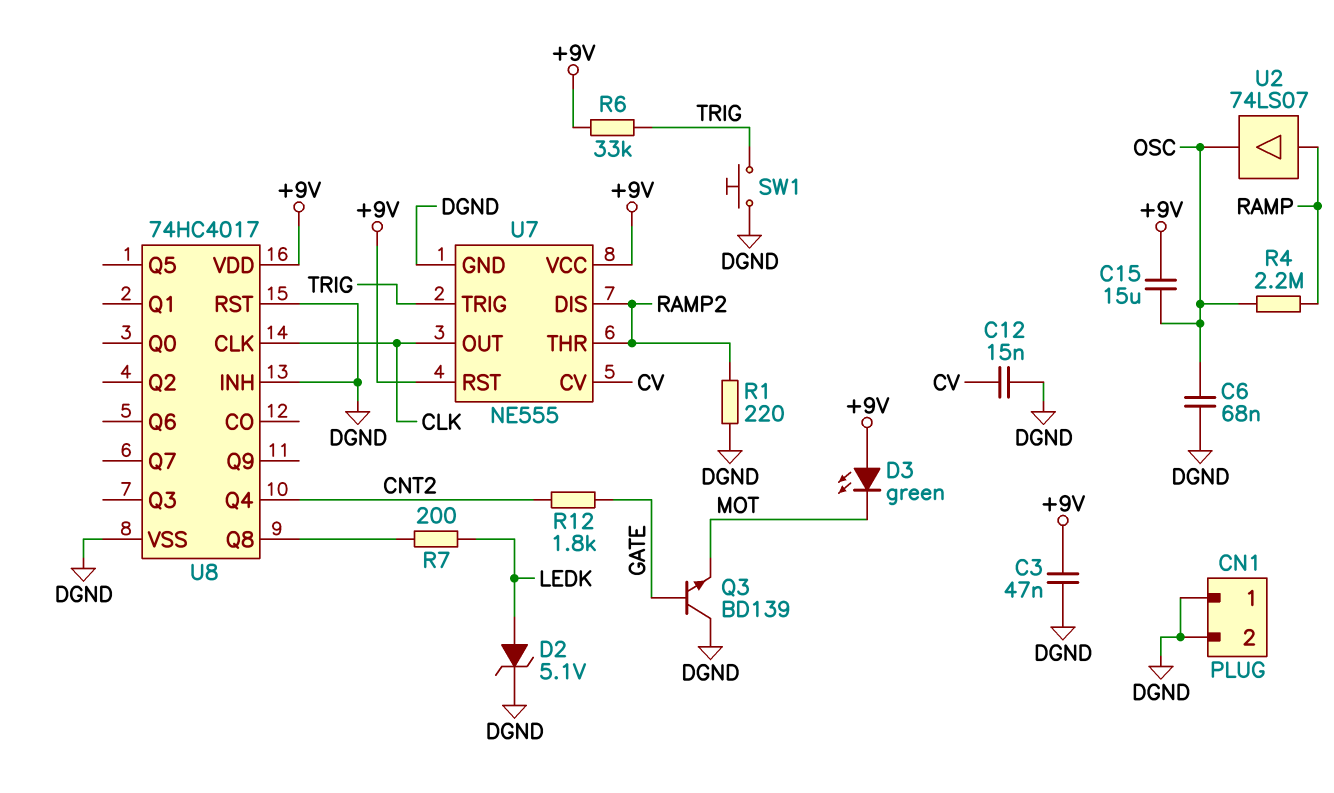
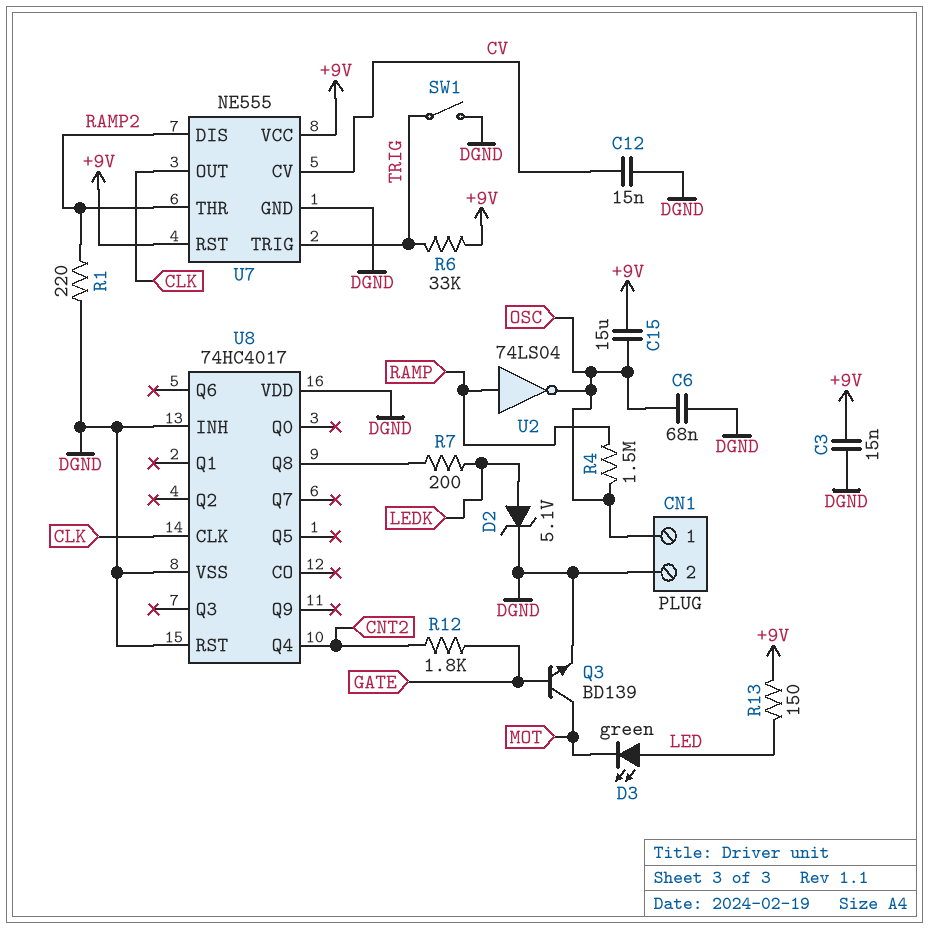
C3: 47nF (+9V, DGND) -> 15nF (+9V, DGND)
CN1 pin 1: DGND -> OSC
D3: LED green (A +9V, K MOT) -> LED green (A LED, K MOT)
Q3: NPN BD139 (B GATE, C DGND, E MOT) -> NPN BD139 (B GATE, C MOT, E DGND)
R4: 2.2M (OSC, RAMP) -> 1.5M (OSC, RAMP)
R13: none -> 150 (+9V, LED)
SW1: button (DGND, TRIG) -> switch (DGND, TRIG)
U2: buffer 74LS07 (in RAMP, out OSC) -> NOT 74LS04 (in RAMP, out OSC)
U8 pin VDD: +9V -> DGND

